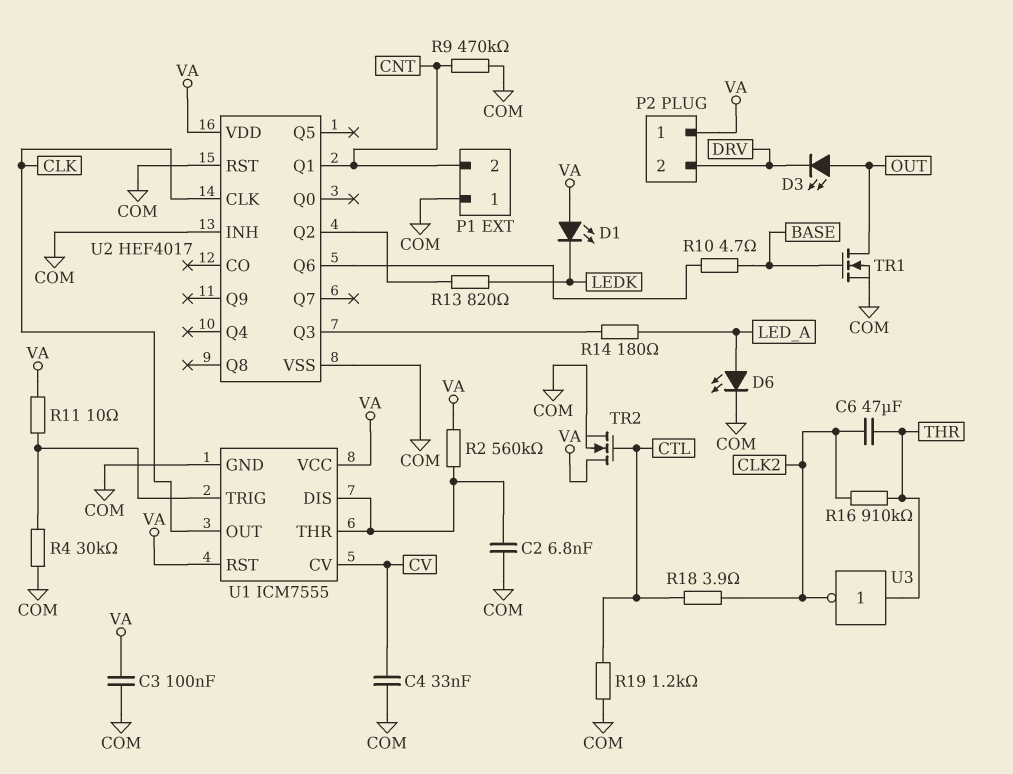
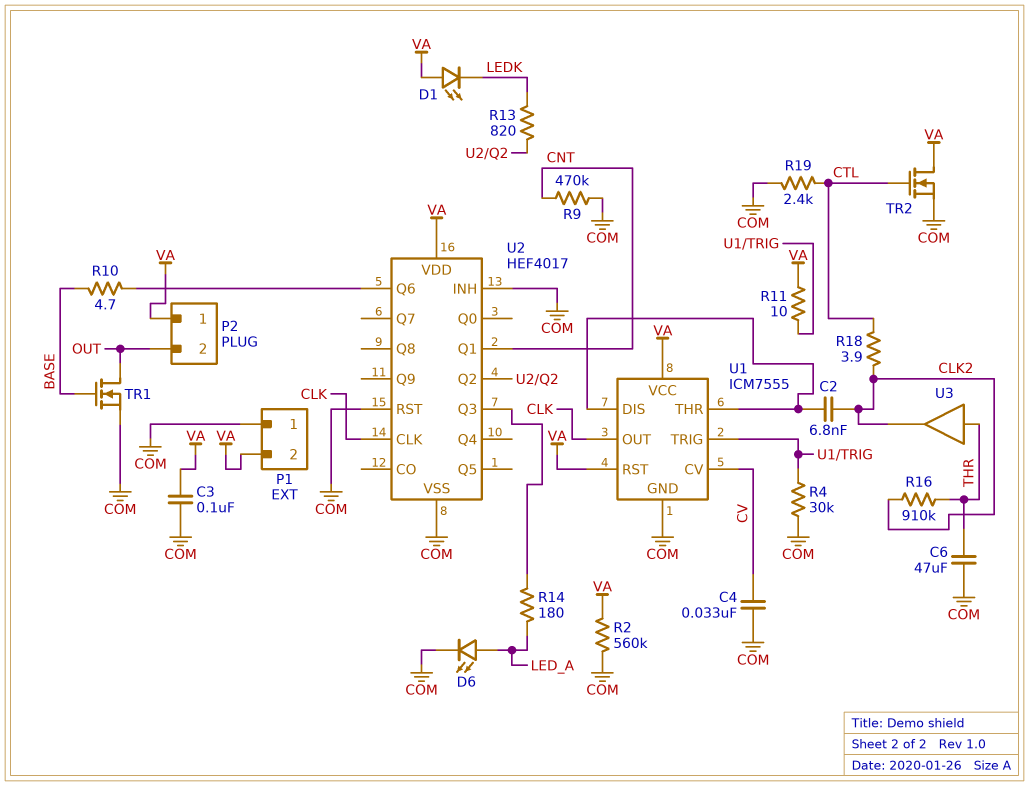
C2: 6.8nF (COM, U1/DIS) -> 6.8nF (CLK2, U1/DIS)
C6: 47uF (CLK2, THR) -> 47uF (COM, THR)
D3: LED (A OUT, K DRV) -> none
P1 pin 2: CNT -> VA
P2 pin 2: DRV -> OUT
R2: 560k (U1/DIS, VA) -> 560k (COM, VA)
R19: 1.2k (COM, CTL) -> 2.4k (COM, CTL)
U3: NOT (in THR, out CLK2) -> buffer (in THR, out CLK2)

